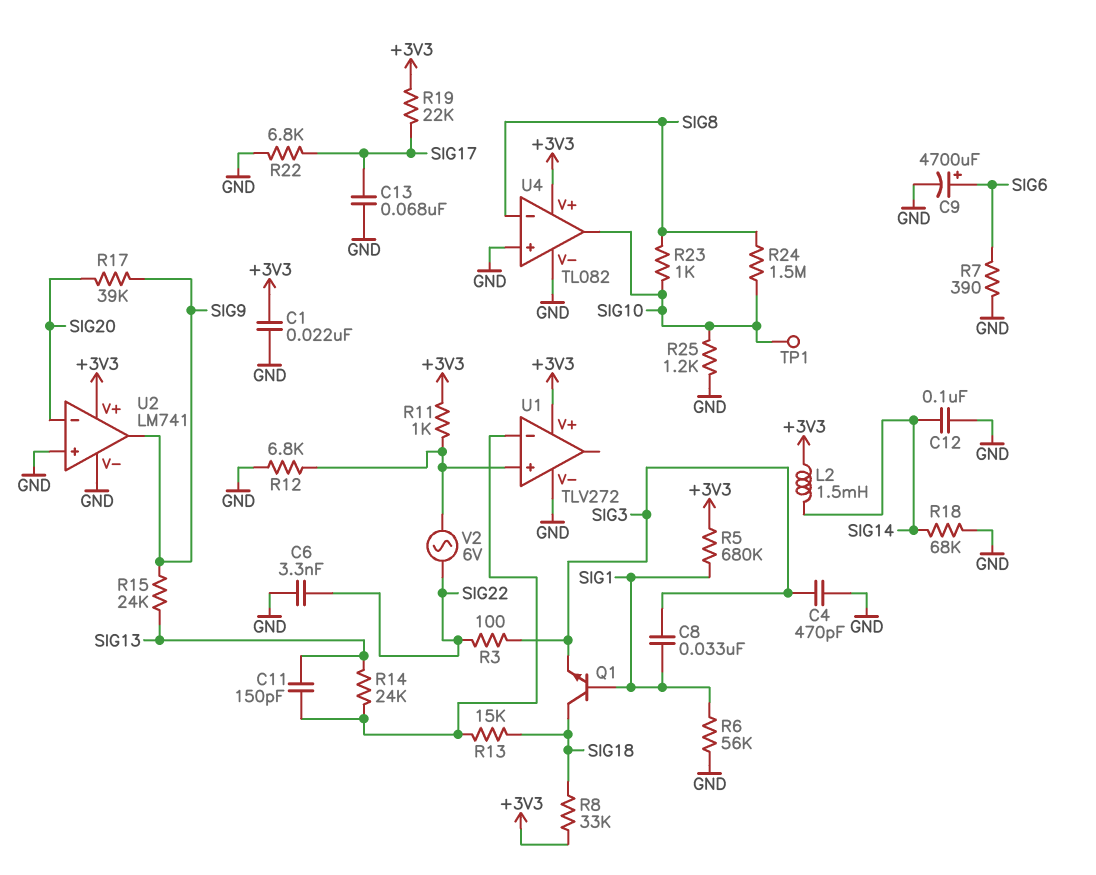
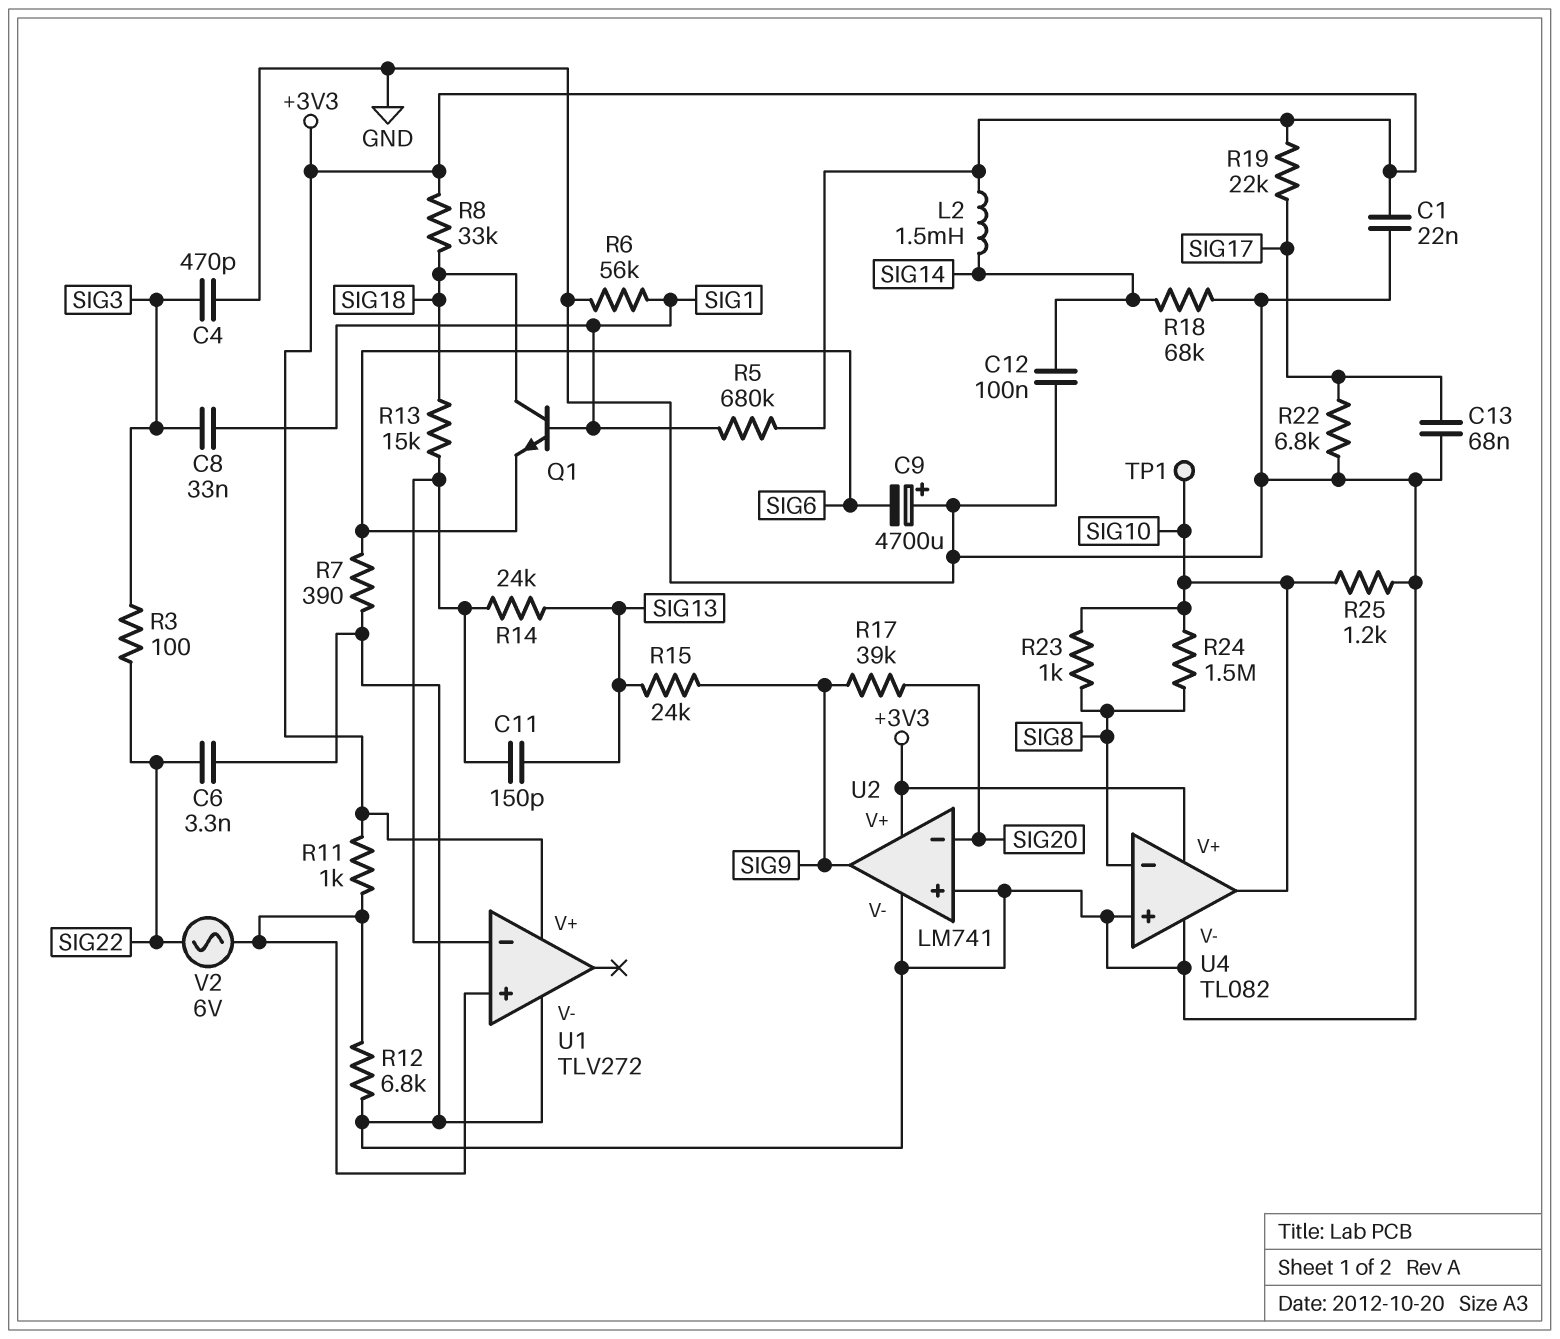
C9: 4700uF (plus SIG6, minus GND) -> 4700uF (plus GND, minus SIG6)
Q1: NPN (B SIG1, C SIG18, E SIG3) -> NPN (B SIG1, C SIG18, E SIG6)

